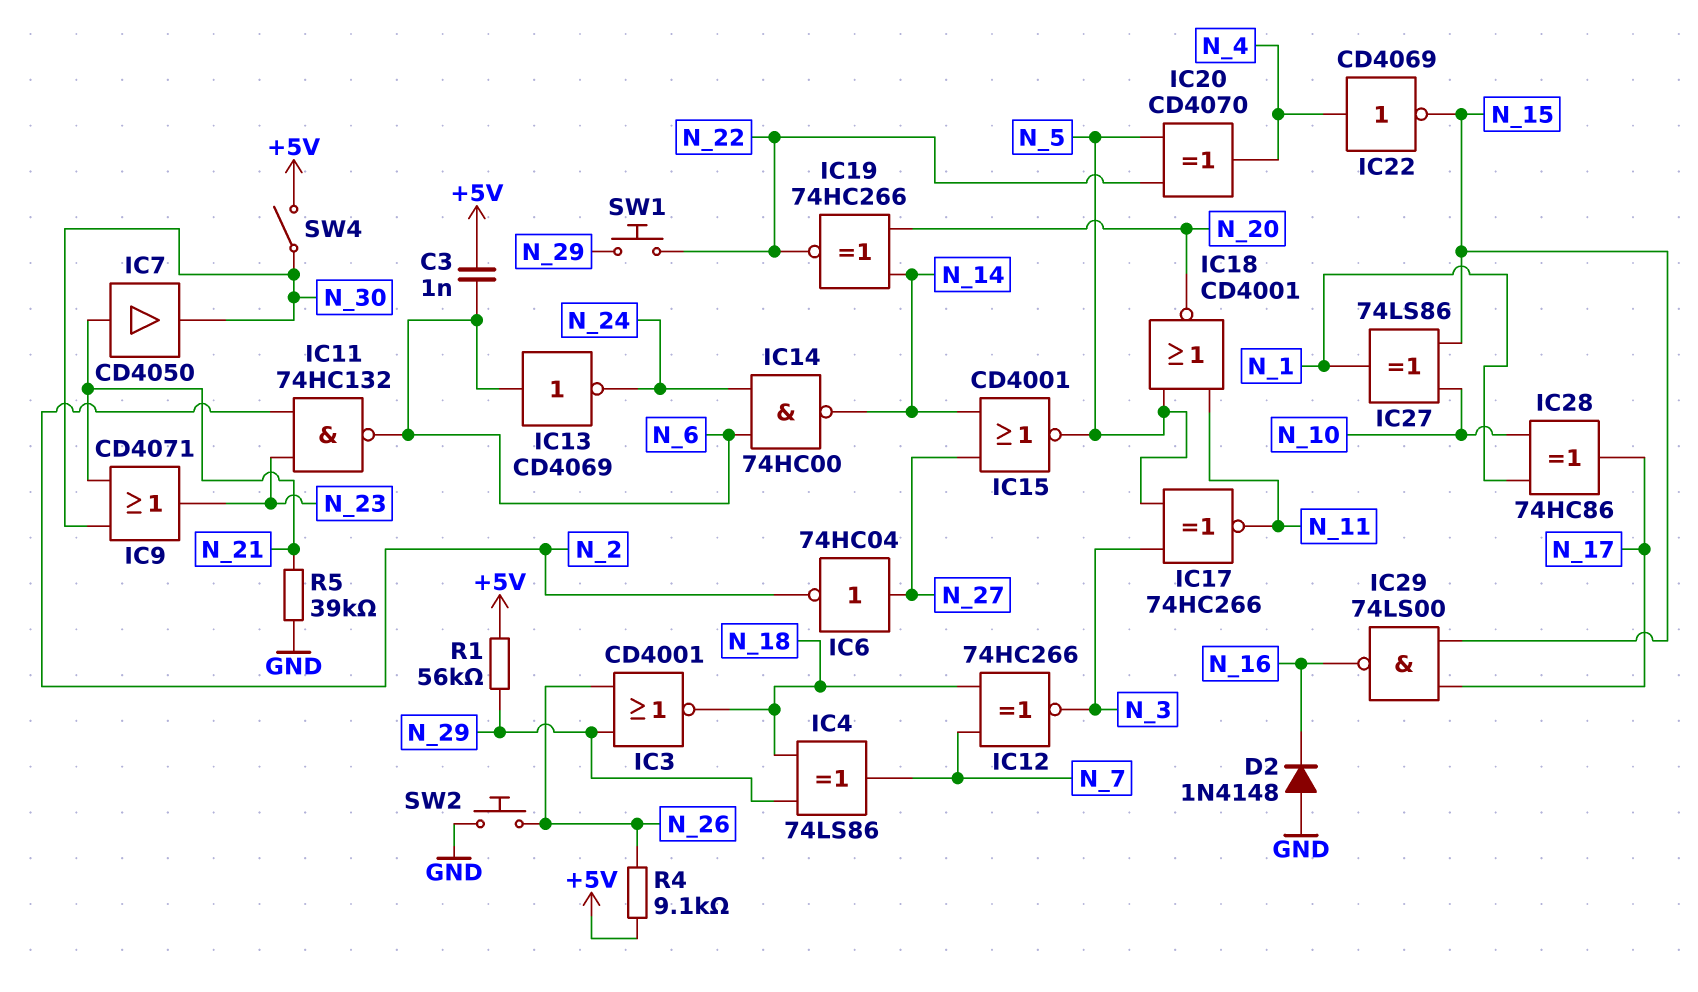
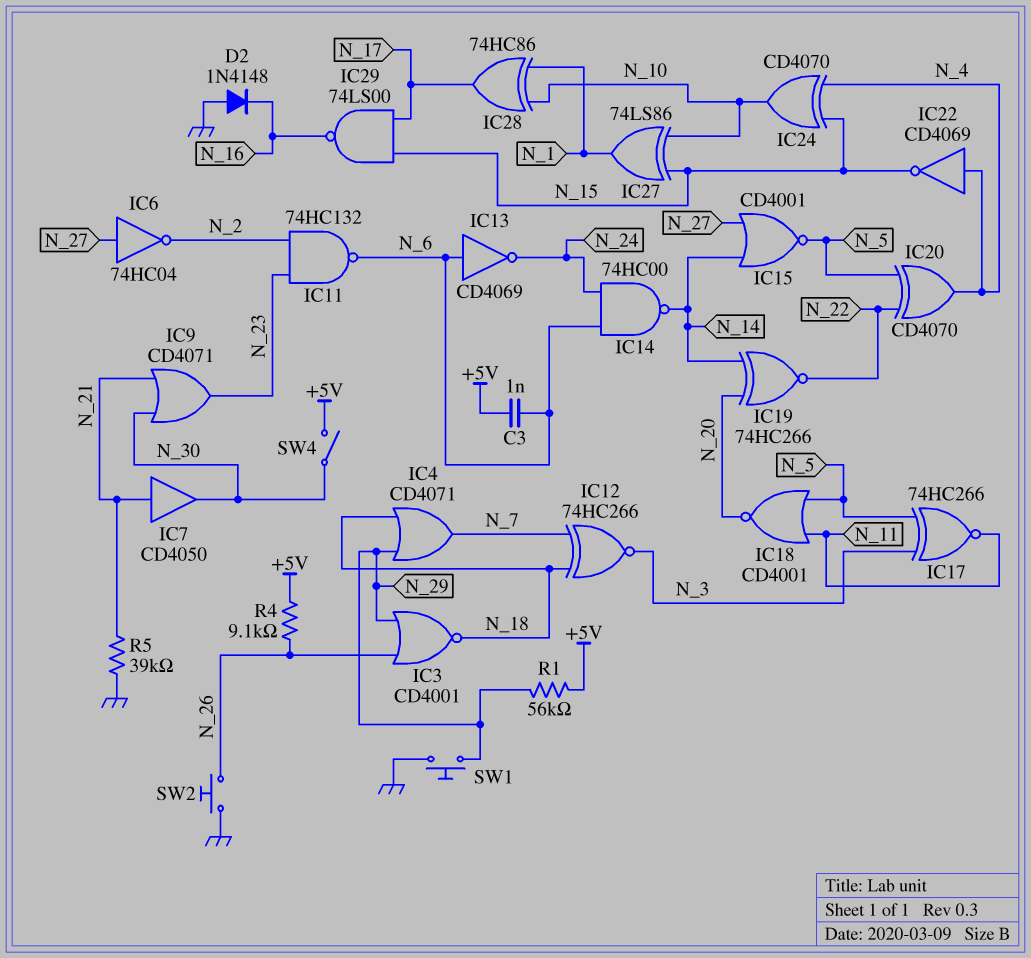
IC4: XOR 74LS86 (in N_18, in N_29, out N_7) -> OR CD4071 (in N_18, in N_29, out N_7)
IC24: none -> XOR CD4070 (in N_4, in N_15, out N_10)
SW1: button (N_22, N_29) -> button (GND, N_29)

